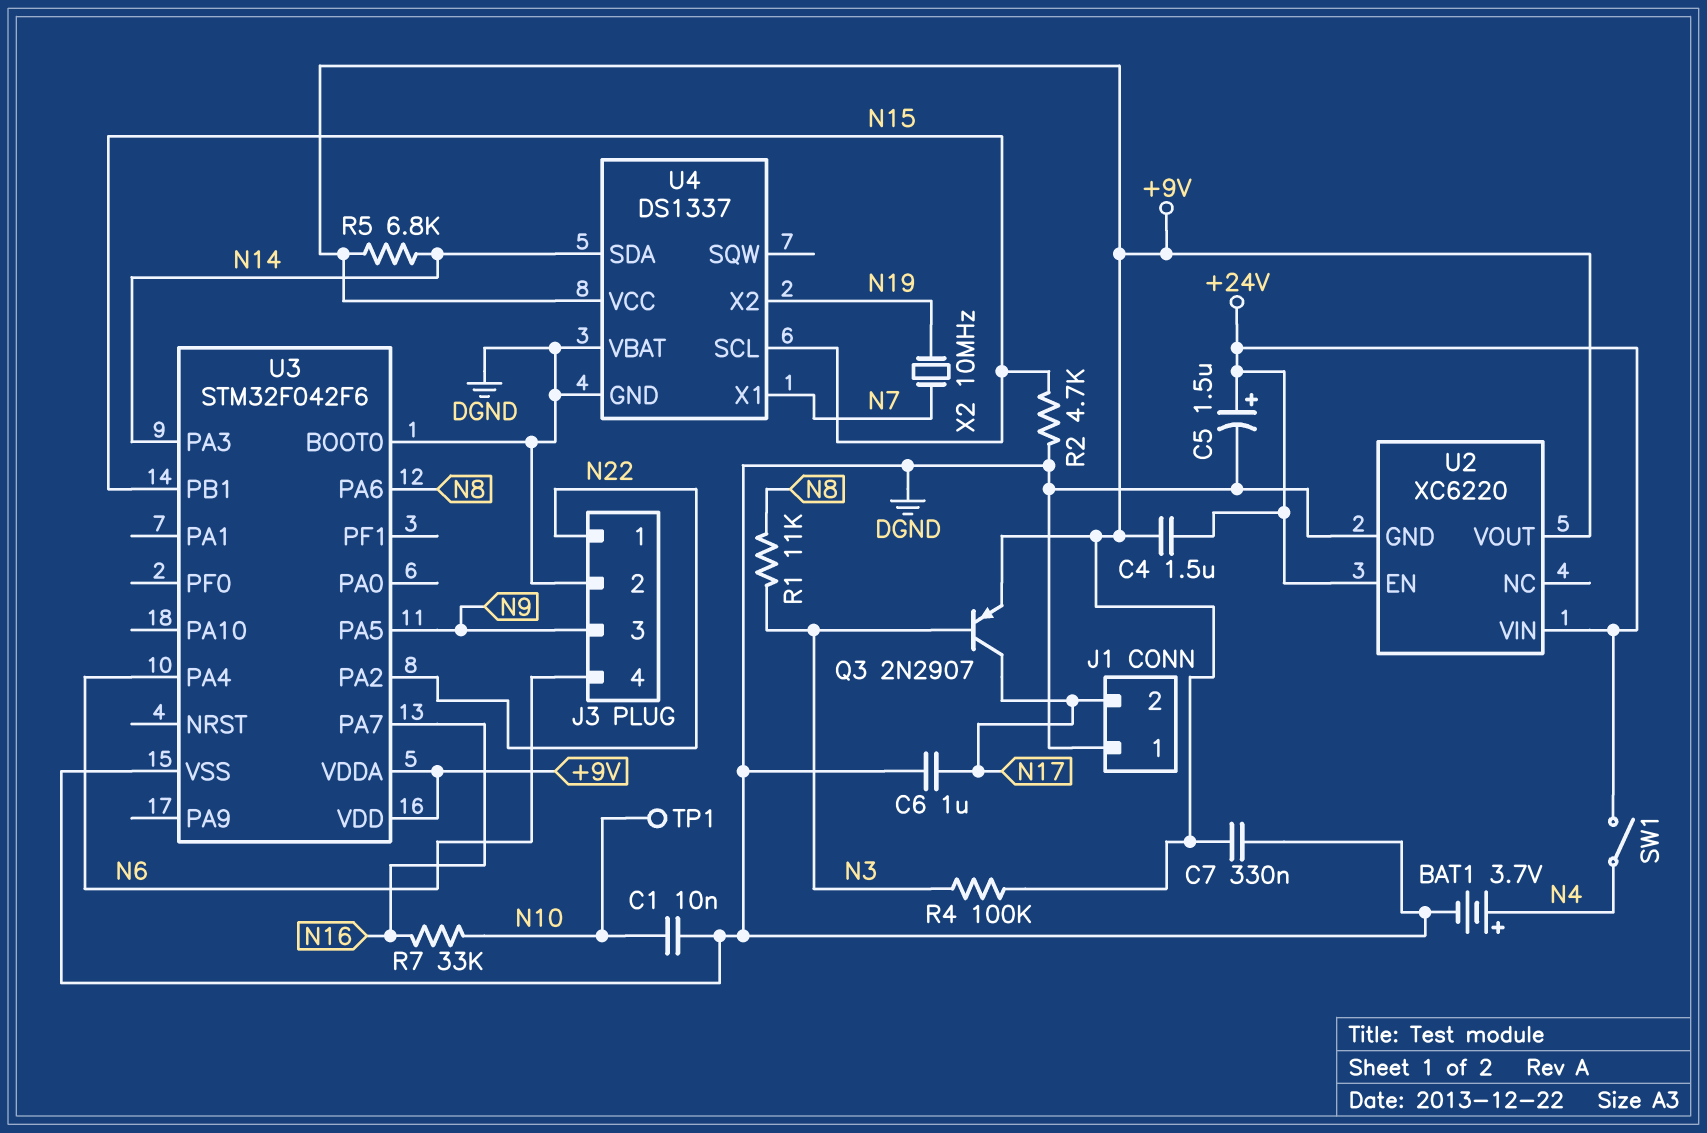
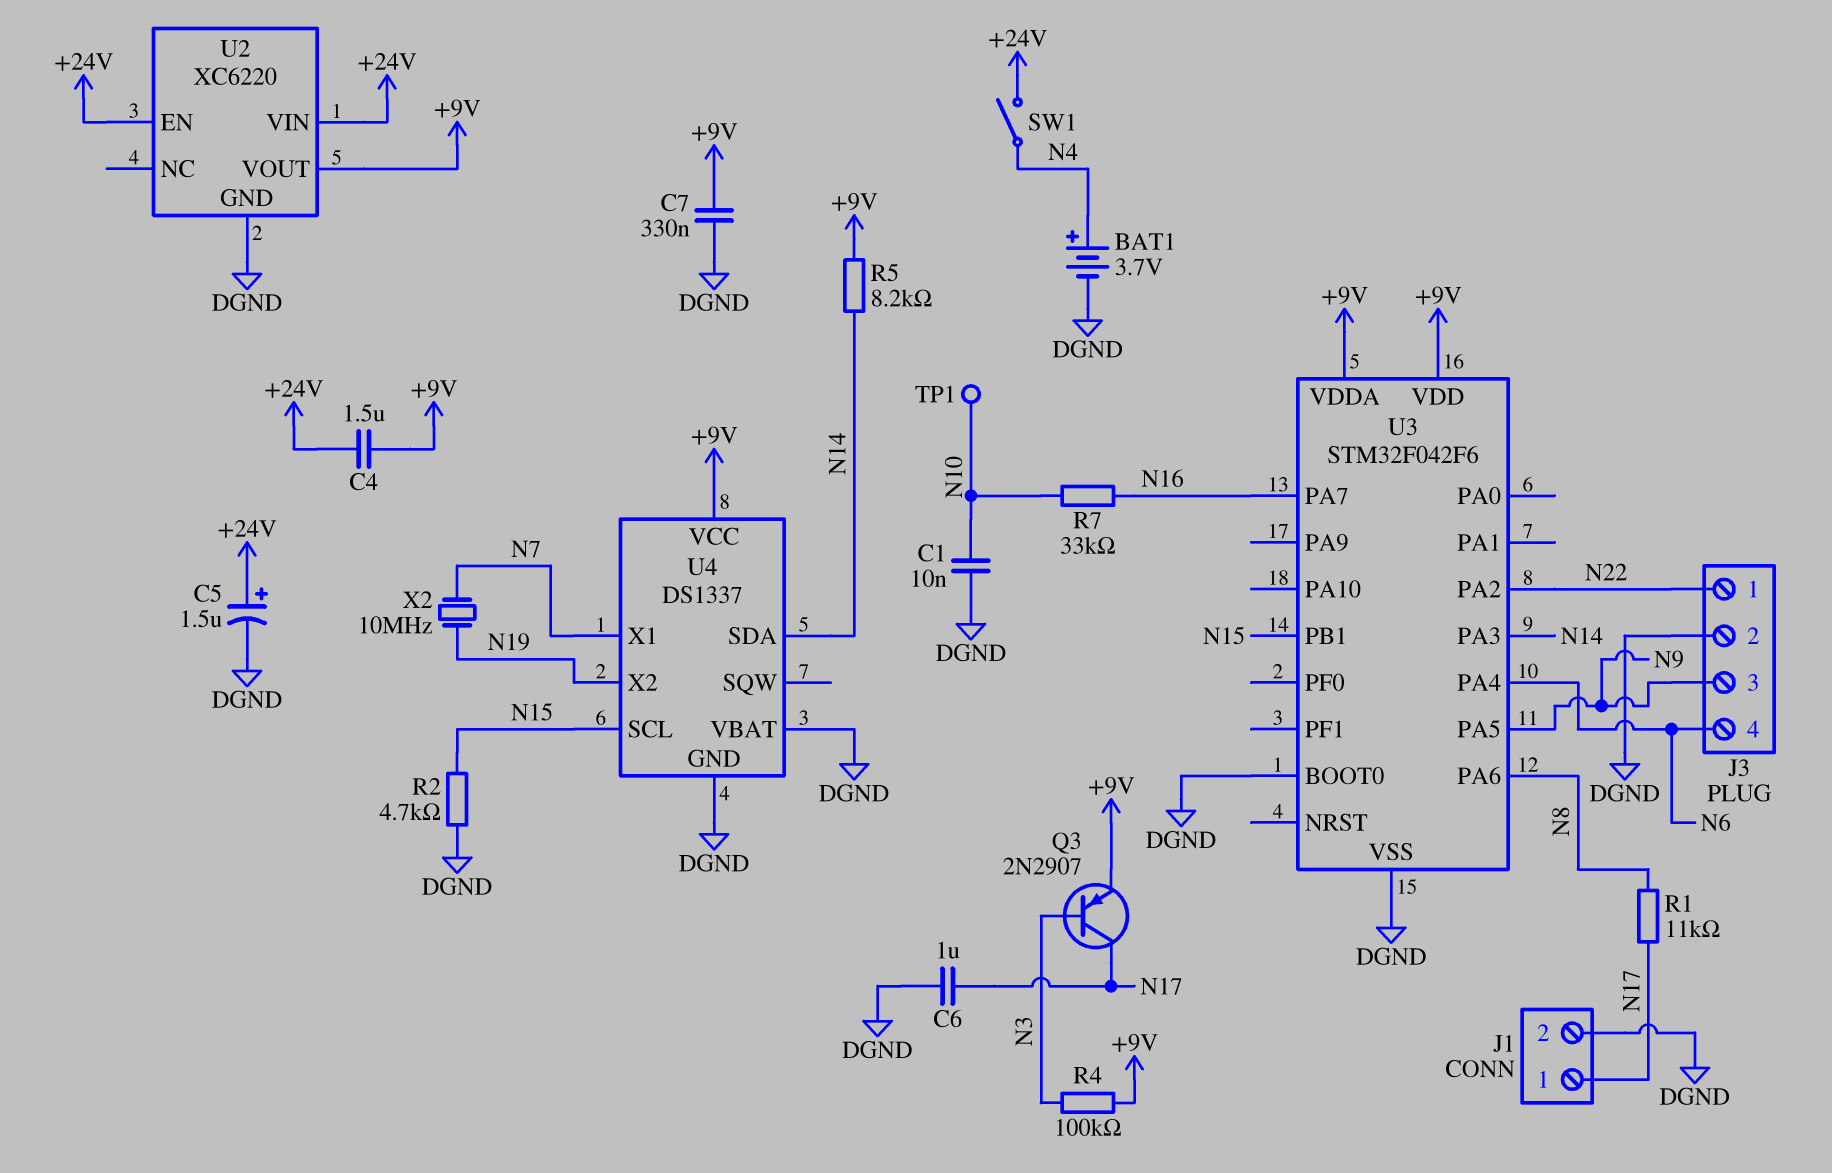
J1 pin 1: DGND -> N17
J1 pin 2: N17 -> DGND
R1: 11k (N3, N8) -> 11k (N8, N17)
R5: 6.8k (+9V, N14) -> 8.2k (+9V, N14)

